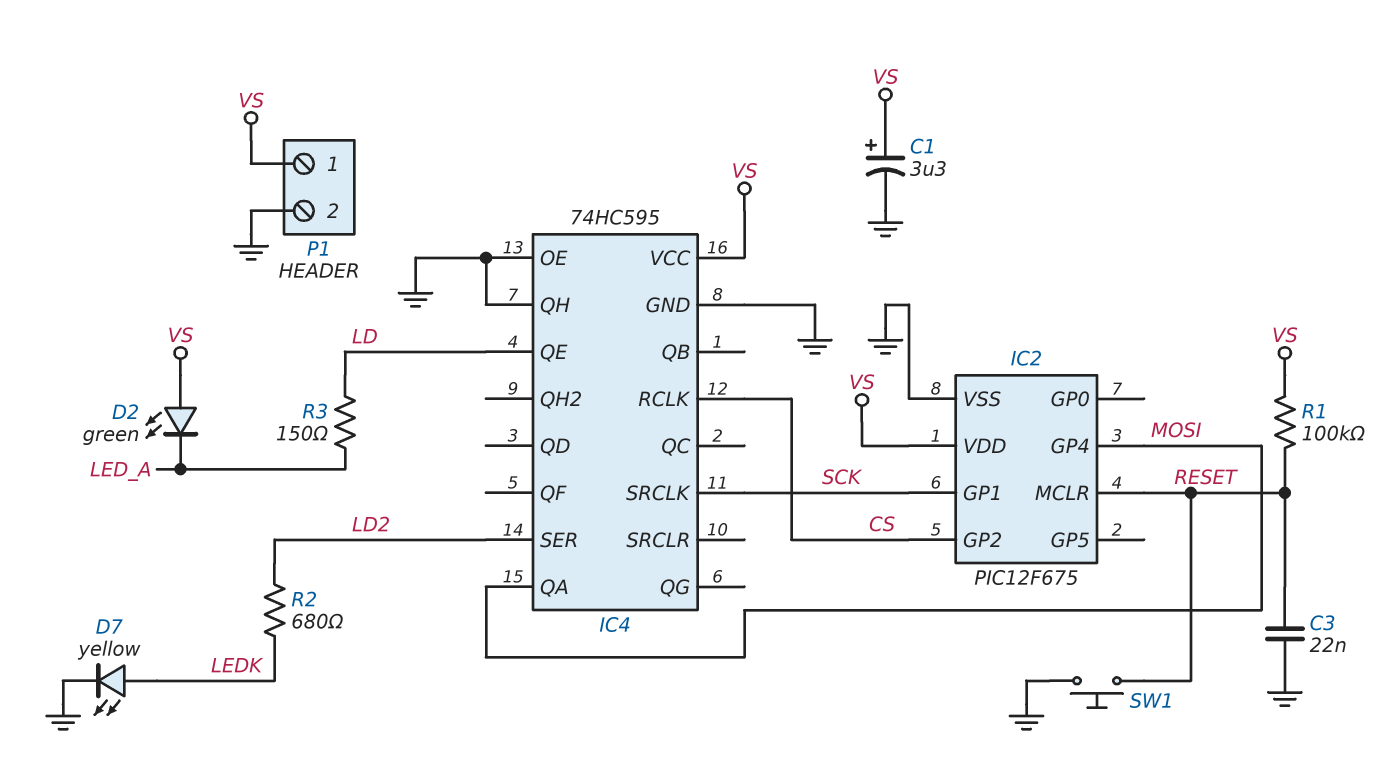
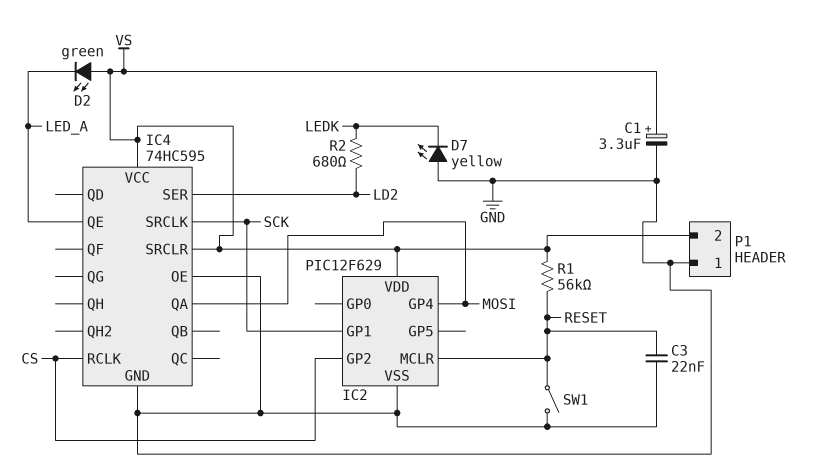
D7: LED yellow (A LEDK, K GND) -> LED yellow (A GND, K LEDK)
IC2: PIC12F675 -> PIC12F629
IC4 pin QE: LD -> LED_A
IC4 pin QH: GND -> none
IC4 pin SRCLR: none -> VS
P1 pin 1: VS -> GND
P1 pin 2: GND -> VS
R1: 100k (RESET, VS) -> 56k (RESET, VS)
R3: 150 (LD, LED_A) -> none
SW1: button (GND, RESET) -> switch (GND, RESET)

